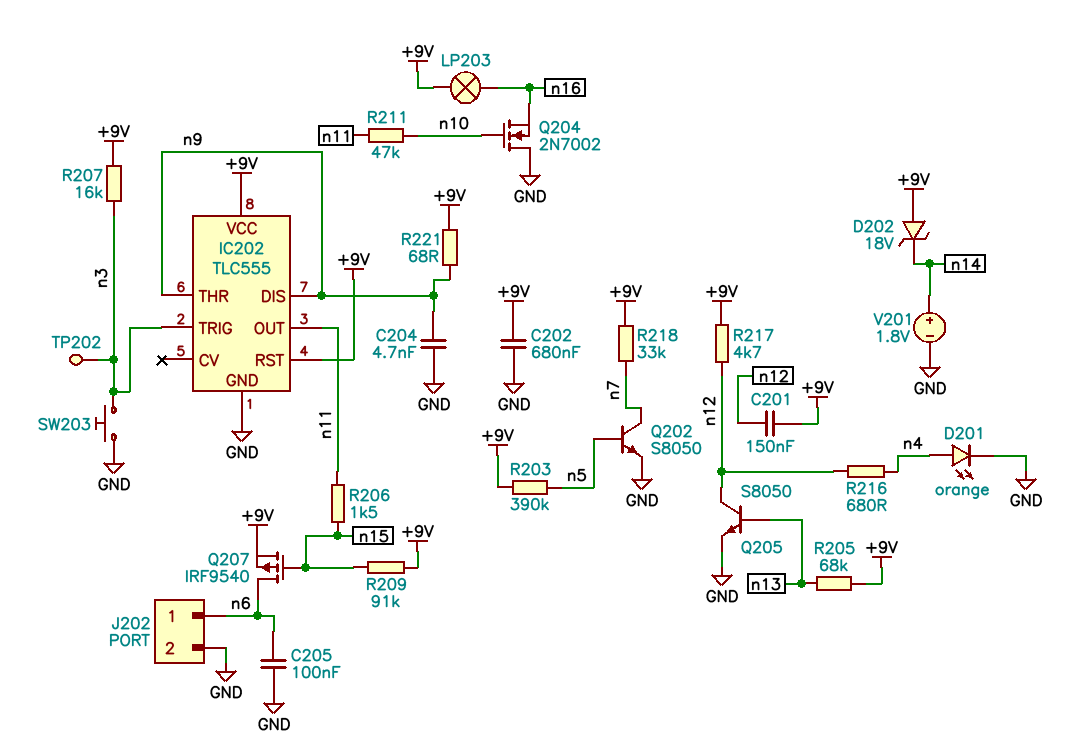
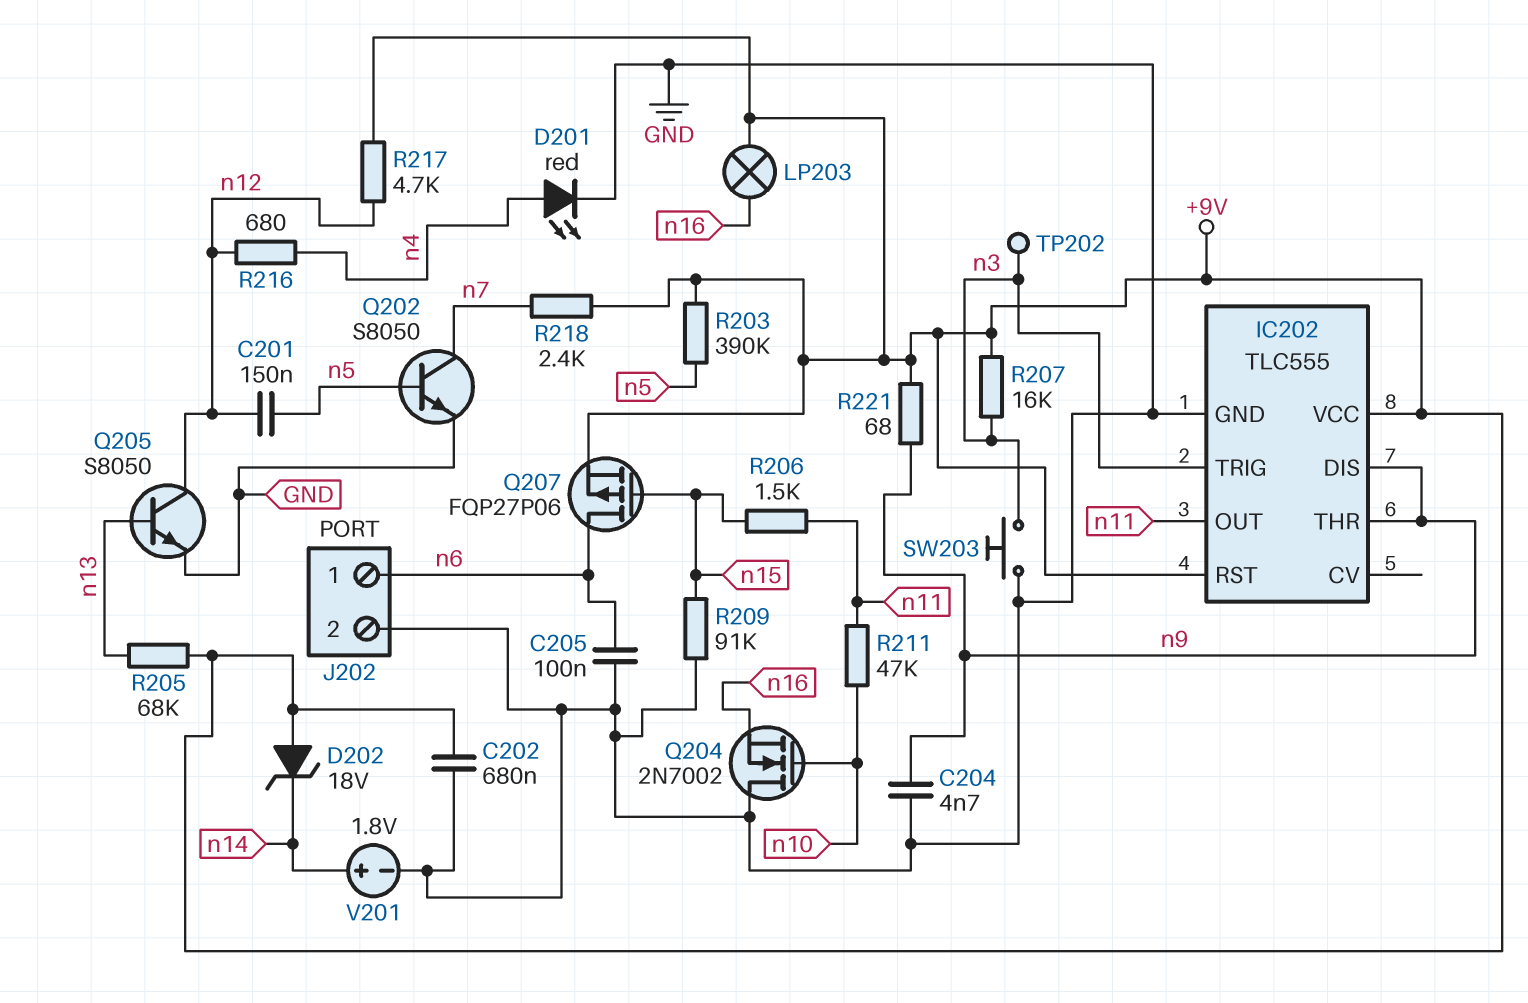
C201: 150nF (+9V, n12) -> 150nF (n5, n12)
D201: LED orange (A n4, K GND) -> LED red (A n4, K GND)
Q207: PMOS IRF9540 (G n15, D n6, S +9V) -> PMOS FQP27P06 (G n15, D n6, S +9V)
R209: 91k (+9V, n15) -> 91k (GND, n15)
R218: 33k (+9V, n7) -> 2.4k (+9V, n7)

